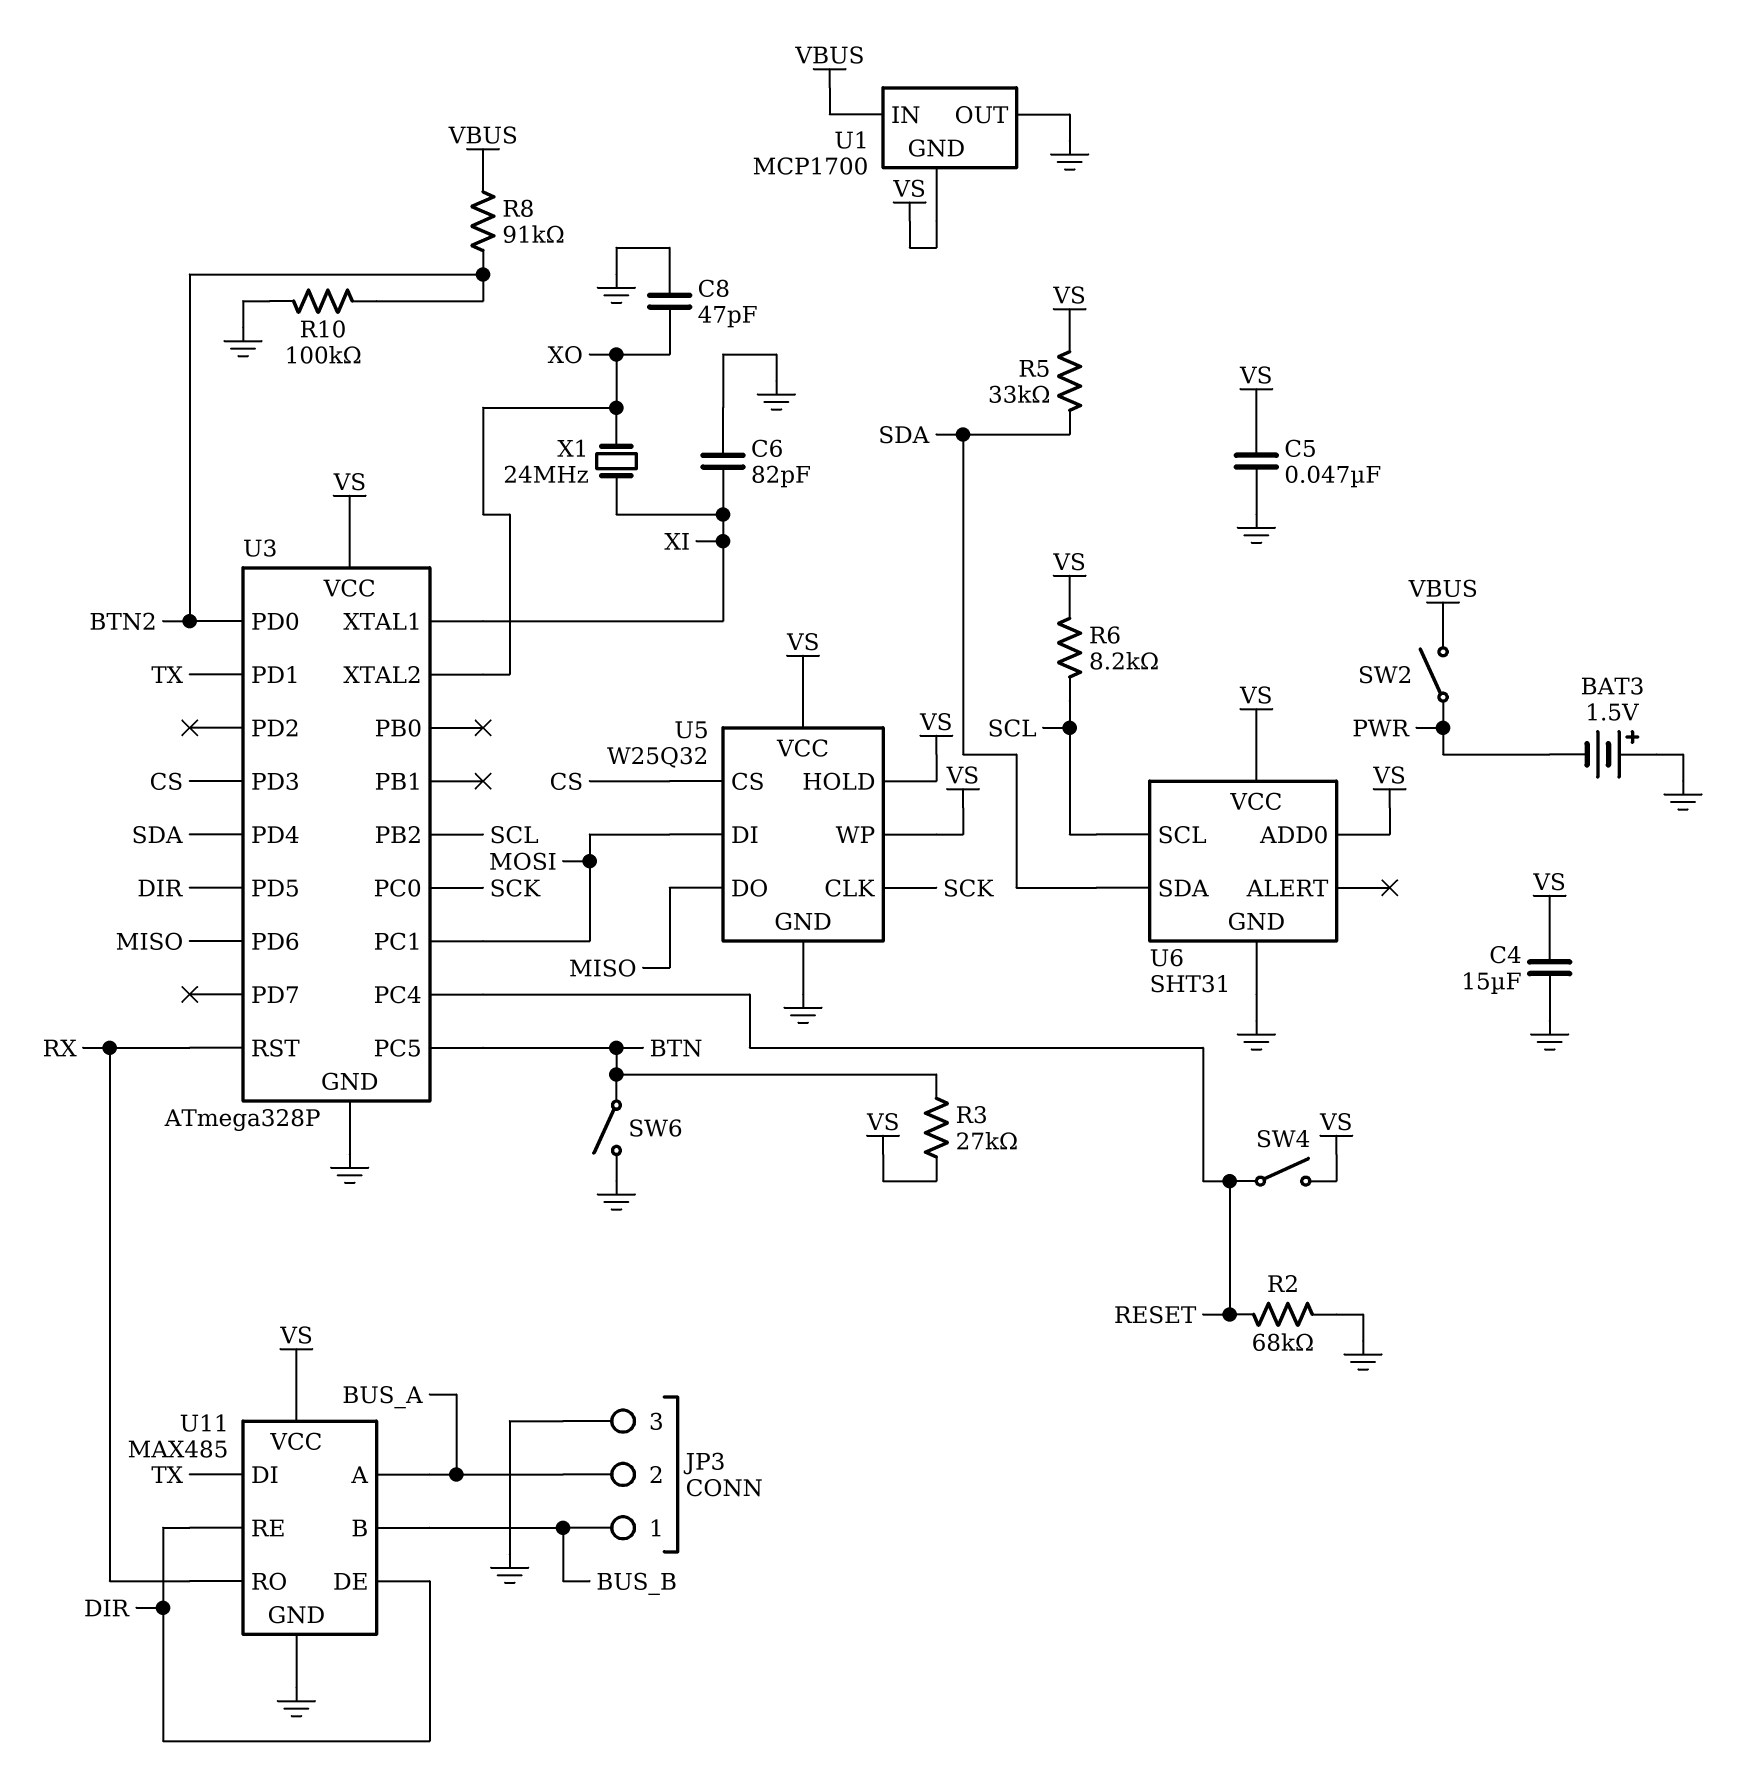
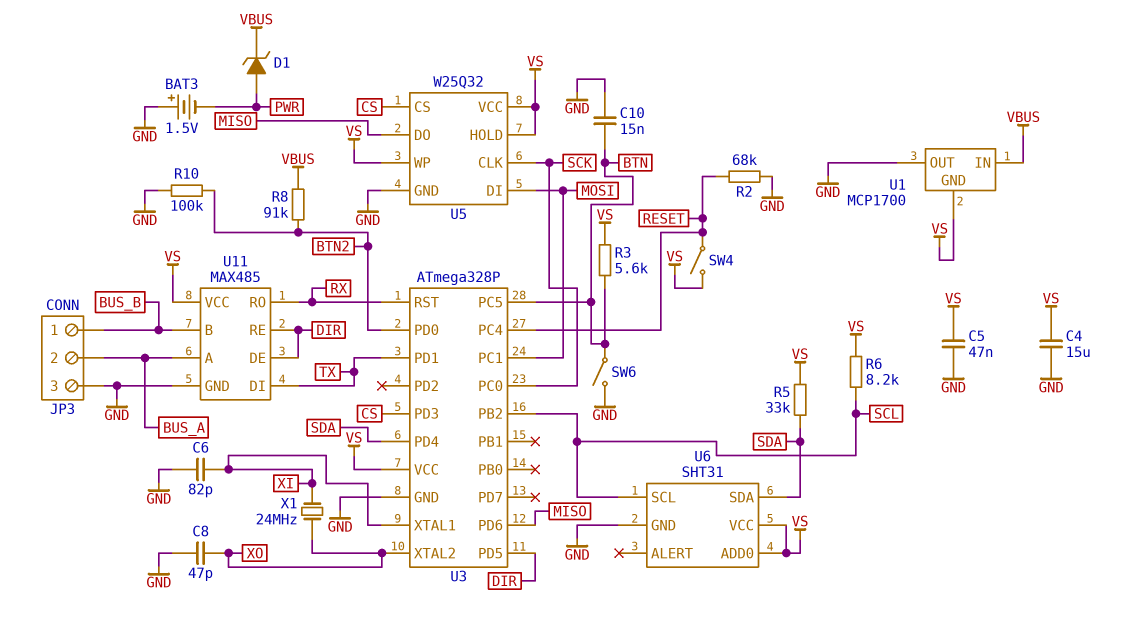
C10: none -> 15nF (BTN, GND)
D1: none -> zener (A PWR, K VBUS)
R3: 27k (BTN, VS) -> 5.6k (BTN, VS)
SW2: switch (PWR, VBUS) -> none

